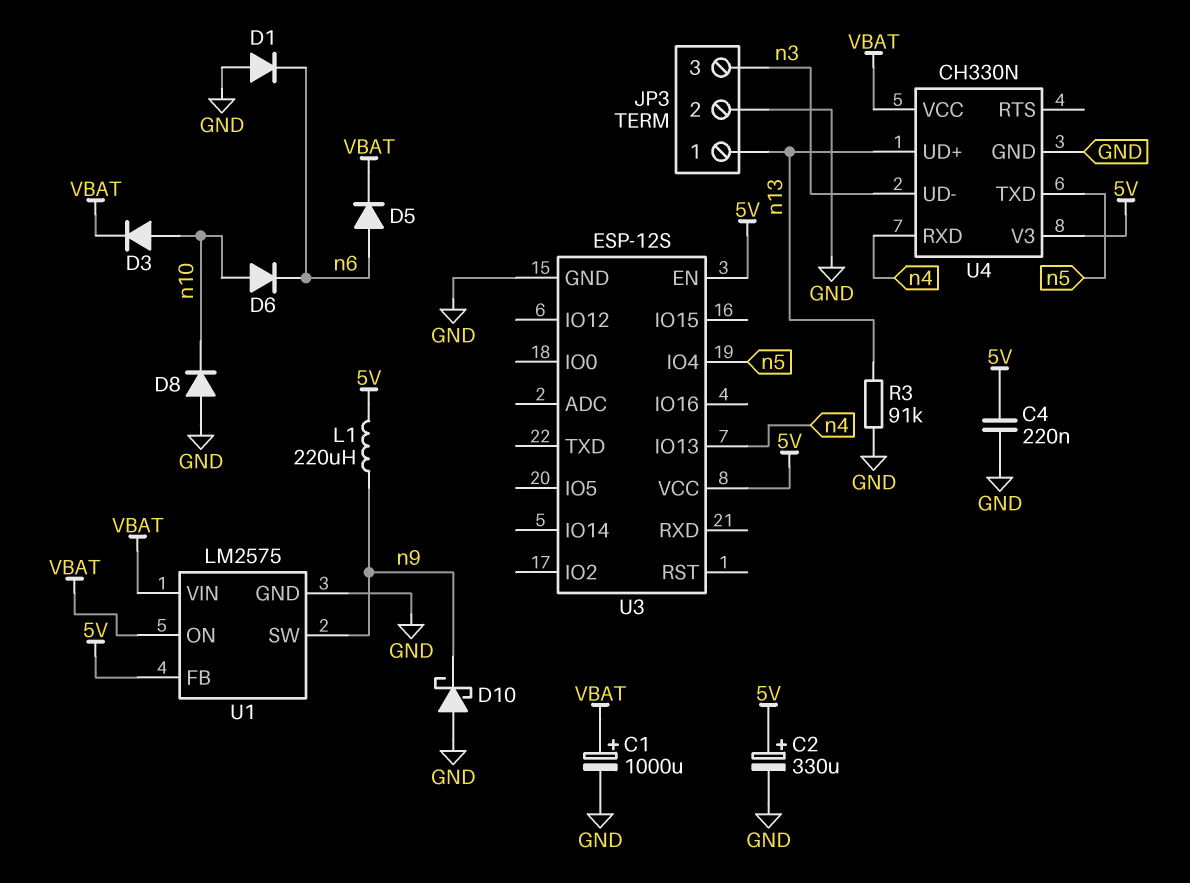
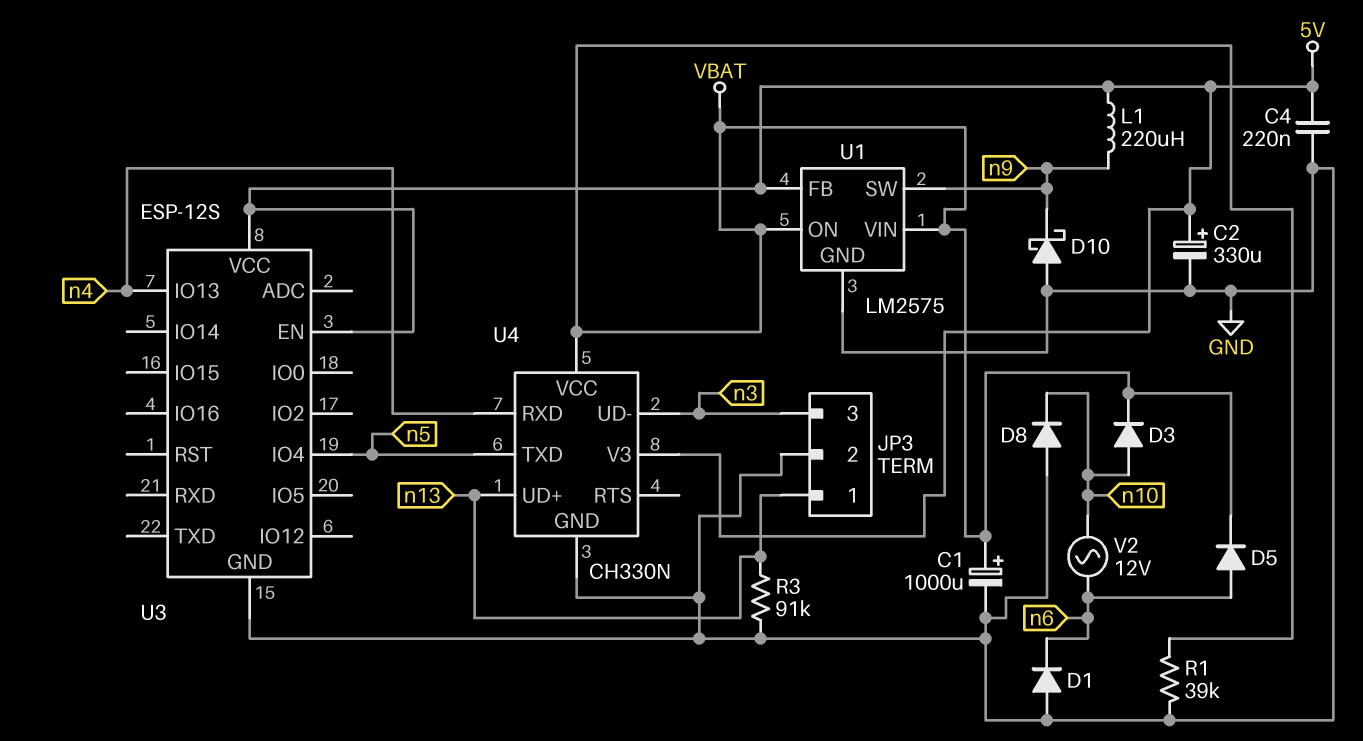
D6: diode (A n10, K n6) -> none
R1: none -> 39k (GND, VBAT)
V2: none -> AC 12V (n6, n10)

